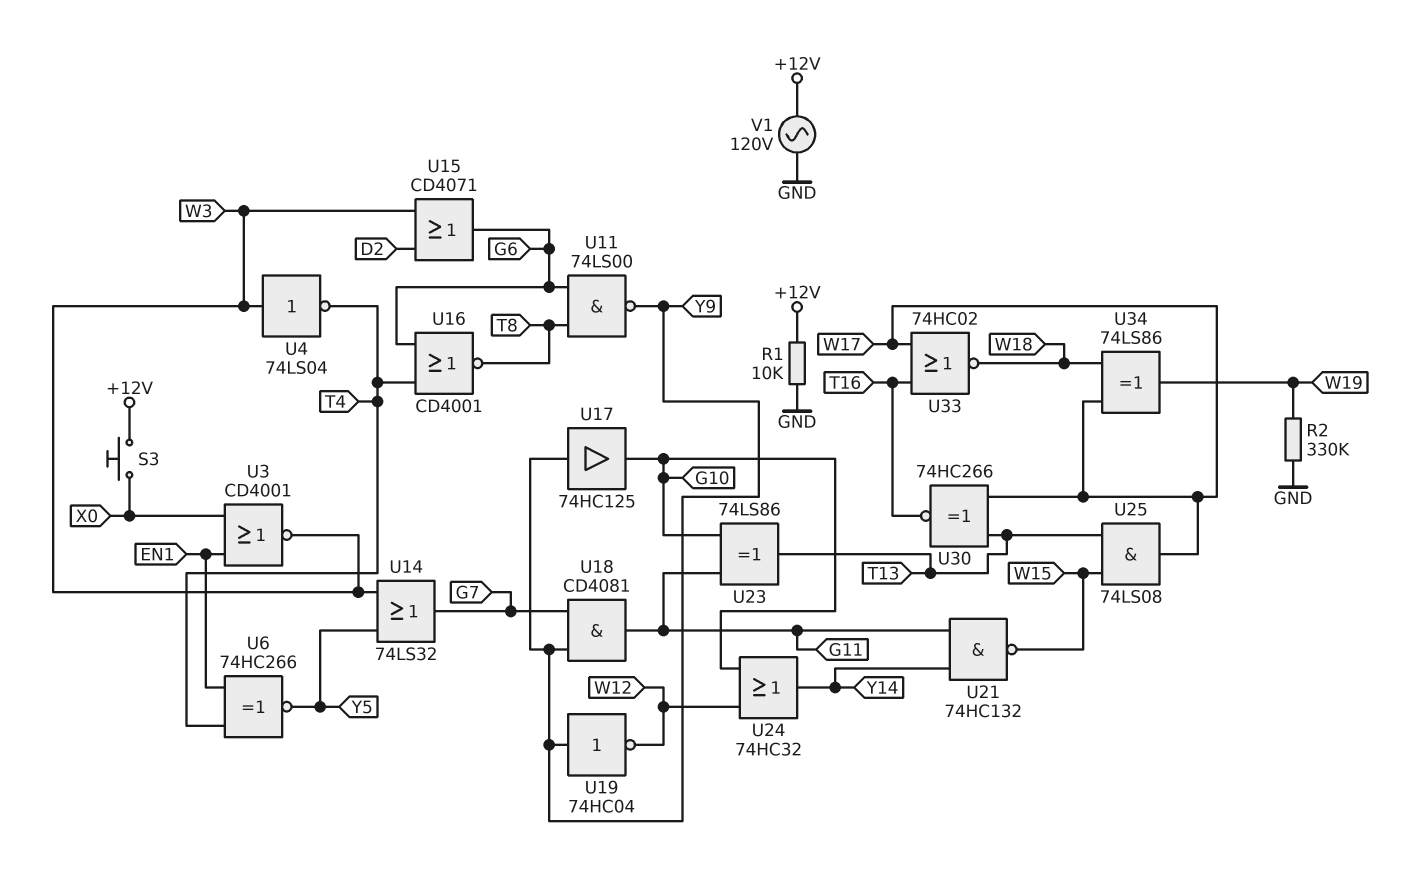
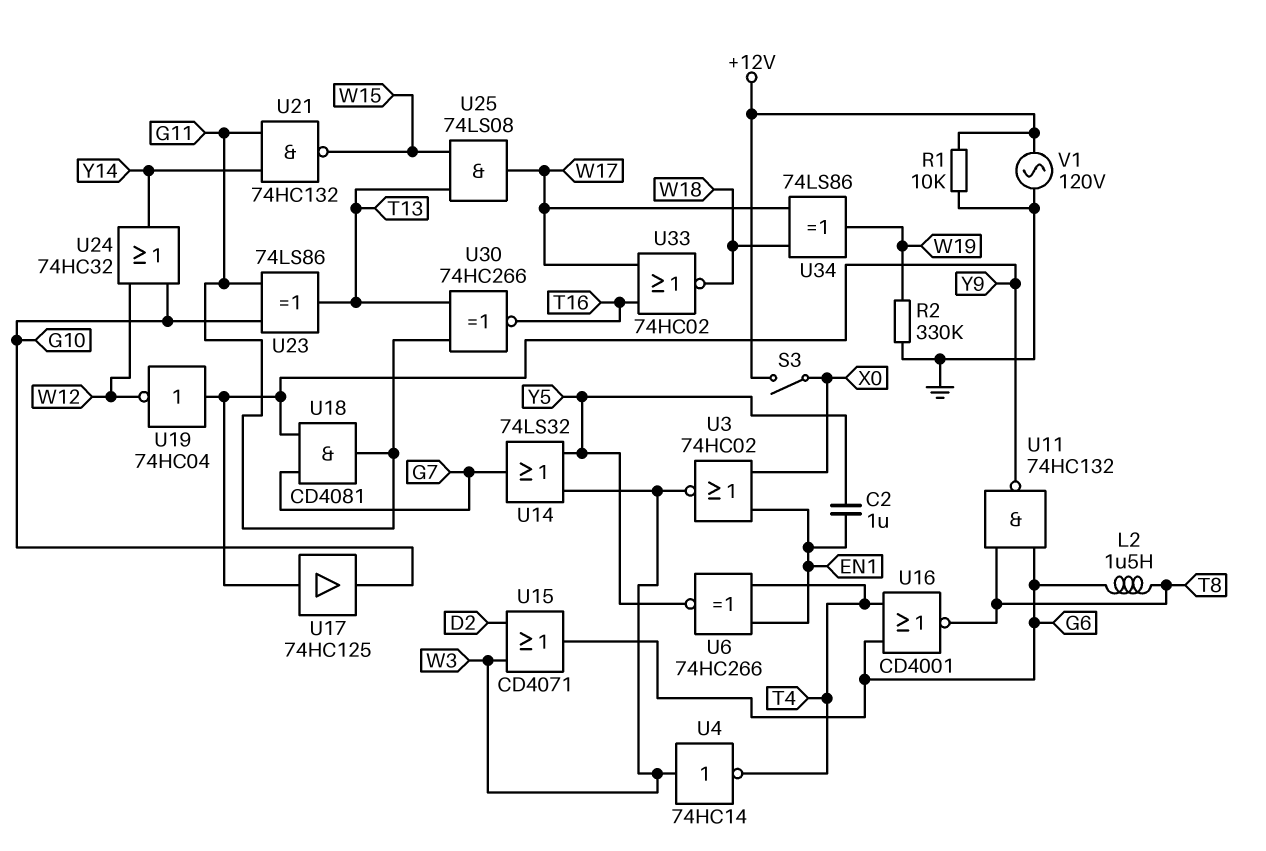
C2: none -> 1uF (EN1, Y5)
L2: none -> 1.5uH (G6, T8)
S3: button (+12V, X0) -> switch (+12V, X0)
U3: NOR CD4001 (in EN1, in X0, out W3) -> NOR 74HC02 (in EN1, in X0, out W3)
U4: NOT 74LS04 (in W3, out T4) -> NOT 74HC14 (in W3, out T4)
U11: NAND 74LS00 (in G6, in T8, out Y9) -> NAND 74HC132 (in G6, in T8, out Y9)
U30: XNOR 74HC266 (in T13, in W17, out T16) -> XNOR 74HC266 (in G11, in T13, out T16)

